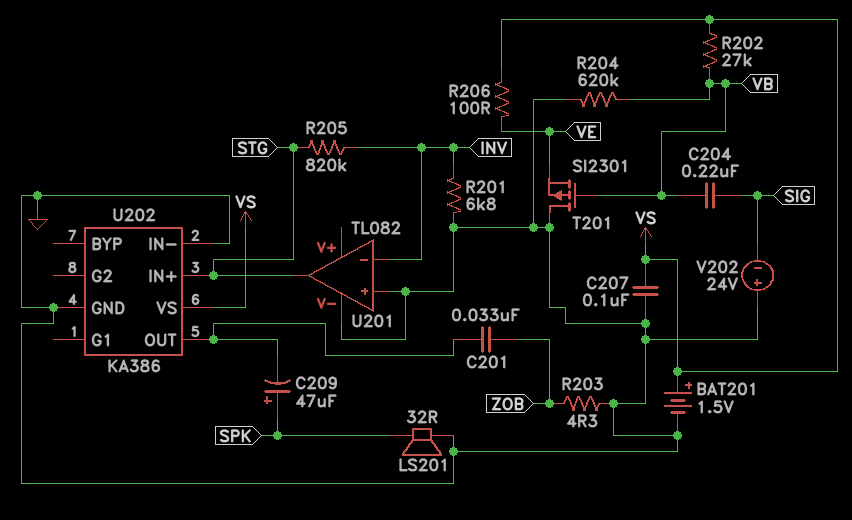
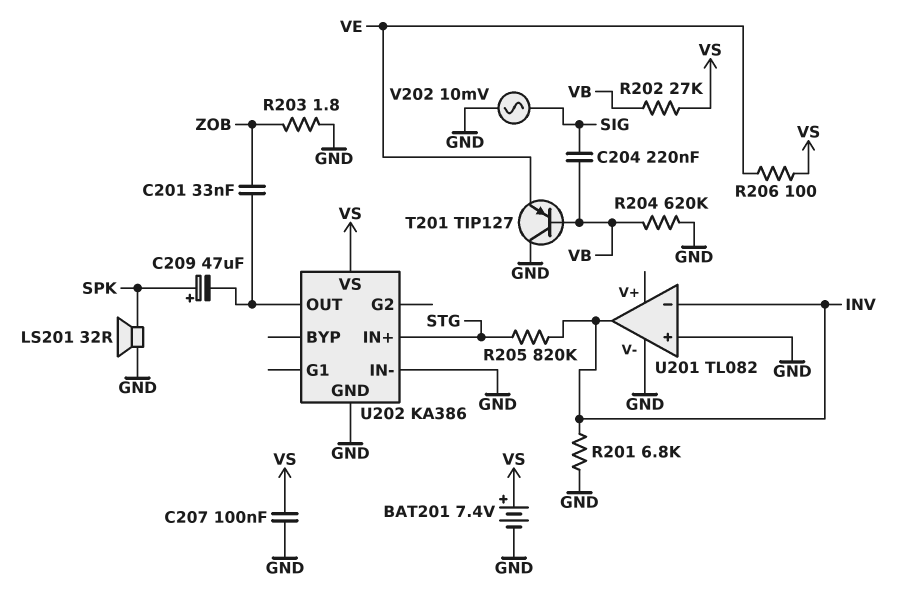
BAT201: 1.5V (plus VS, minus GND) -> 7.4V (plus VS, minus GND)
R203: 4.3 (GND, ZOB) -> 1.8 (GND, ZOB)
T201: PMOS SI2301 (G VB, D GND, S VE) -> PNP TIP127 (B VB, C GND, E VE)
U201 pin out: STG -> INV
V202: 24V (plus GND, minus SIG) -> AC 10mV (GND, SIG)

